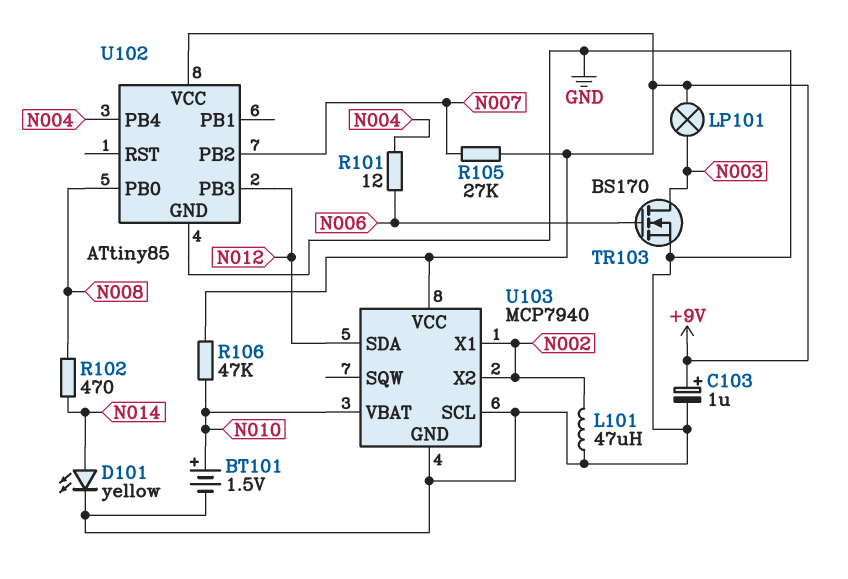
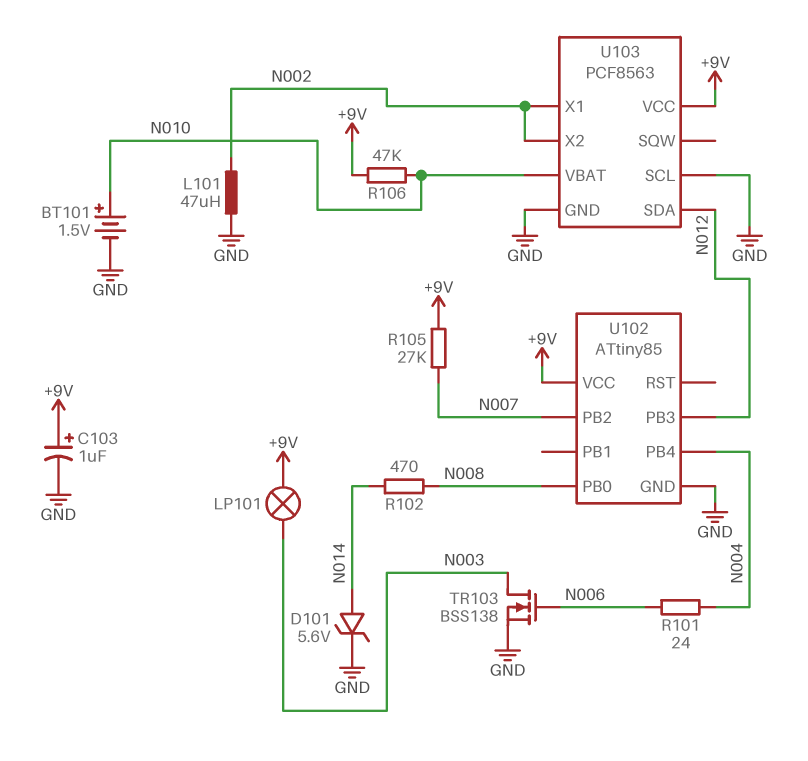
D101: LED yellow (A N014, K GND) -> zener 5.6V (A N014, K GND)
R101: 12 (N004, N006) -> 24 (N004, N006)
TR103: NMOS BS170 (G N006, D N003, S GND) -> NMOS BSS138 (G N006, D N003, S GND)
U103: MCP7940 -> PCF8563

